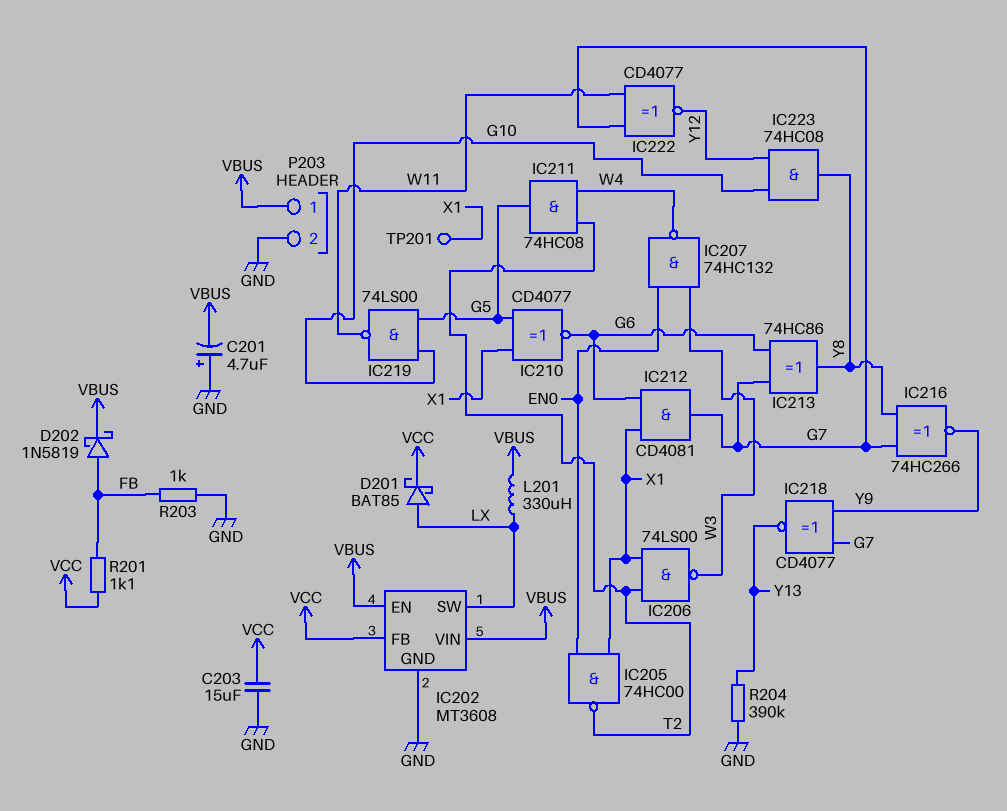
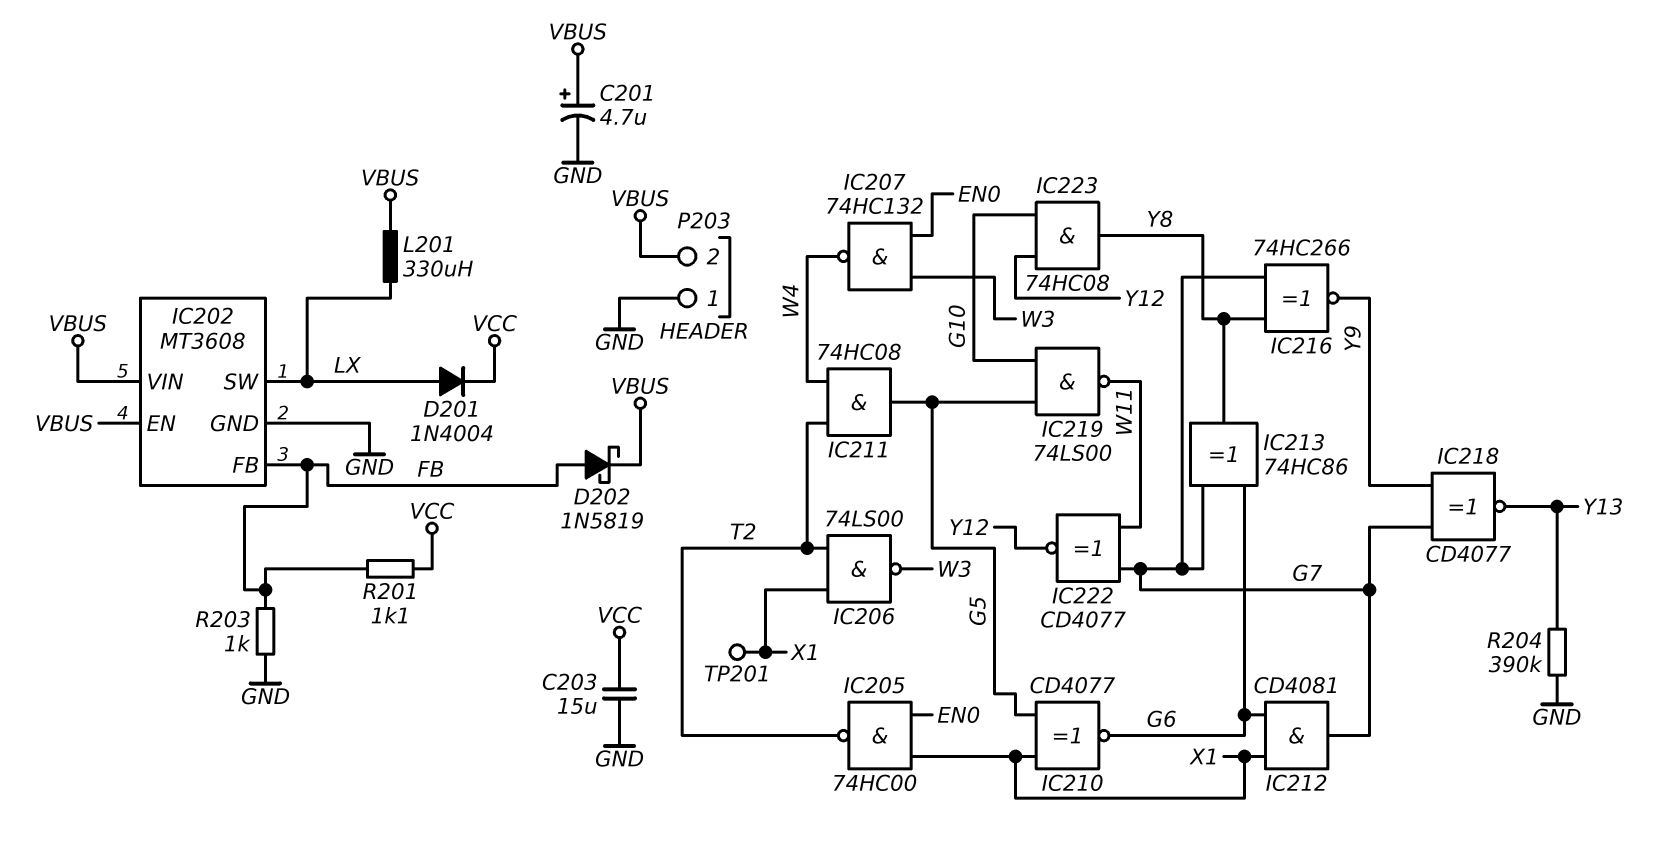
C201: 4.7uF (plus GND, minus VBUS) -> 4.7uF (plus VBUS, minus GND)
D201: schottky BAT85 (A LX, K VCC) -> diode 1N4004 (A LX, K VCC)
IC202 pin FB: VCC -> FB
P203 pin 1: VBUS -> GND
P203 pin 2: GND -> VBUS

